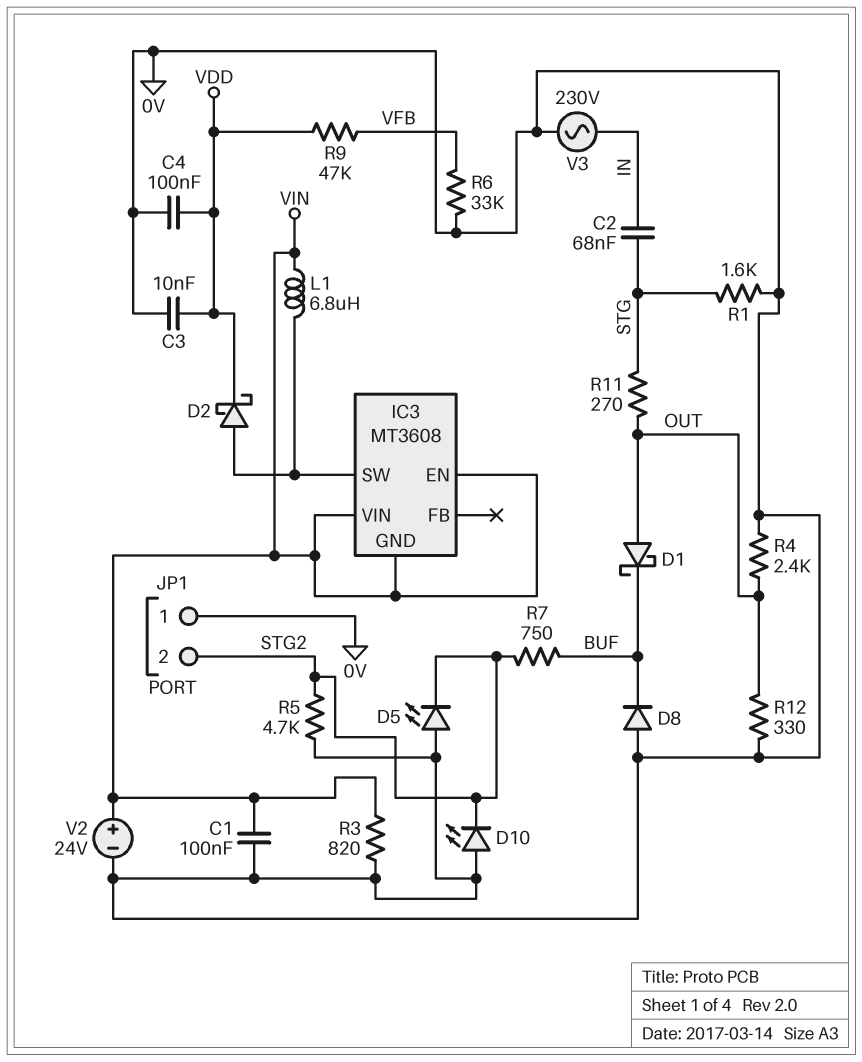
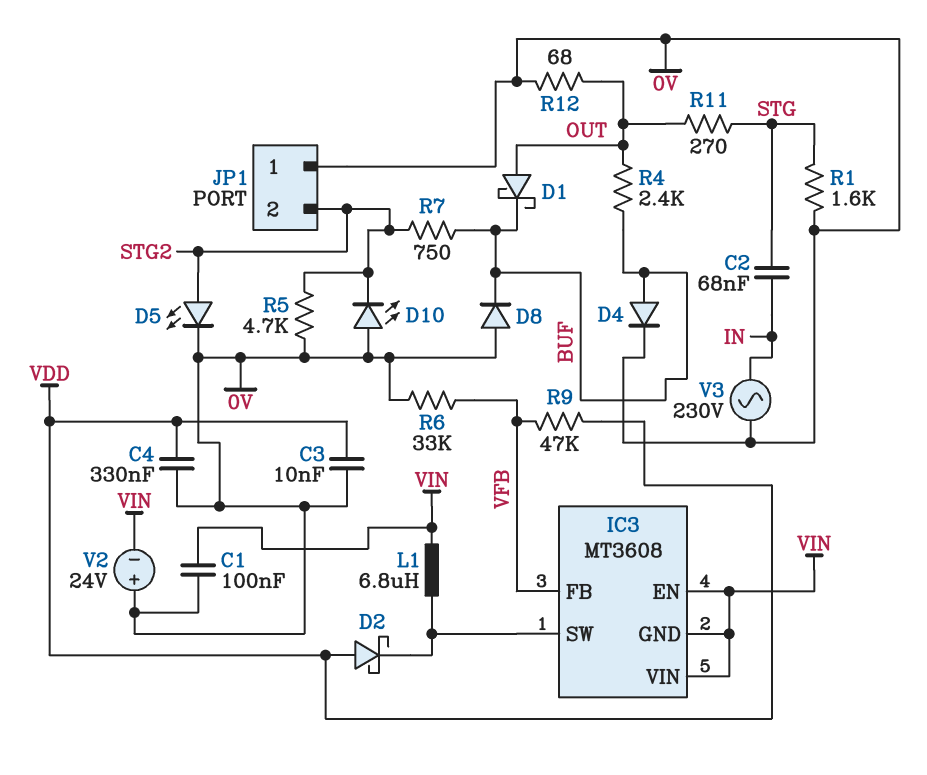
C4: 100nF (0V, VDD) -> 330nF (0V, VDD)
D2: schottky (A IC3/SW, K VDD) -> schottky (A VDD, K IC3/SW)
D4: none -> diode (A BUF, K 0V)
D5: LED (A 0V, K STG2) -> LED (A STG2, K 0V)
IC3 pin FB: none -> VFB
R3: 820 (0V, VIN) -> none
R4: 2.4k (0V, OUT) -> 2.4k (BUF, OUT)
R12: 330 (0V, OUT) -> 68 (0V, OUT)
V2: 24V (plus VIN, minus 0V) -> 24V (plus 0V, minus VIN)

